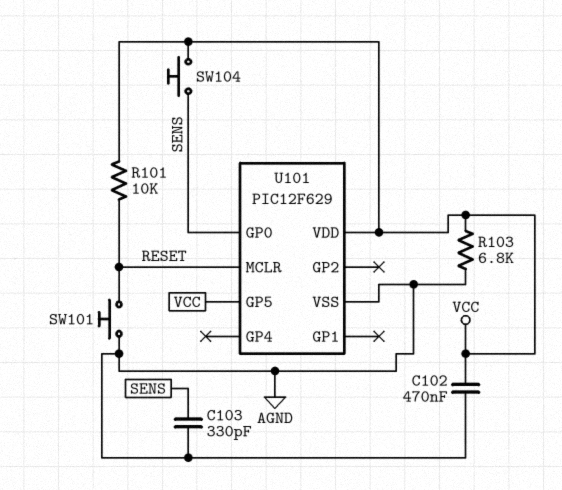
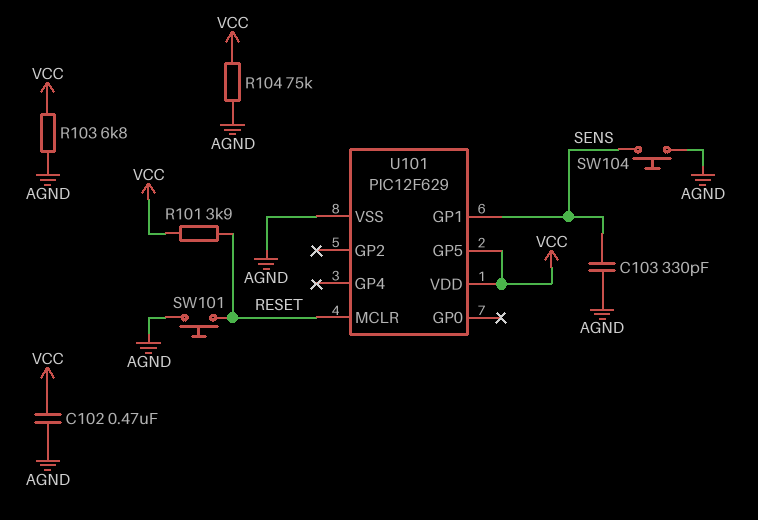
R101: 10k (RESET, VCC) -> 3.9k (RESET, VCC)
R104: none -> 75k (AGND, VCC)
SW104: button (SENS, VCC) -> button (AGND, SENS)
U101 pin GP0: SENS -> none
U101 pin GP1: none -> SENS

